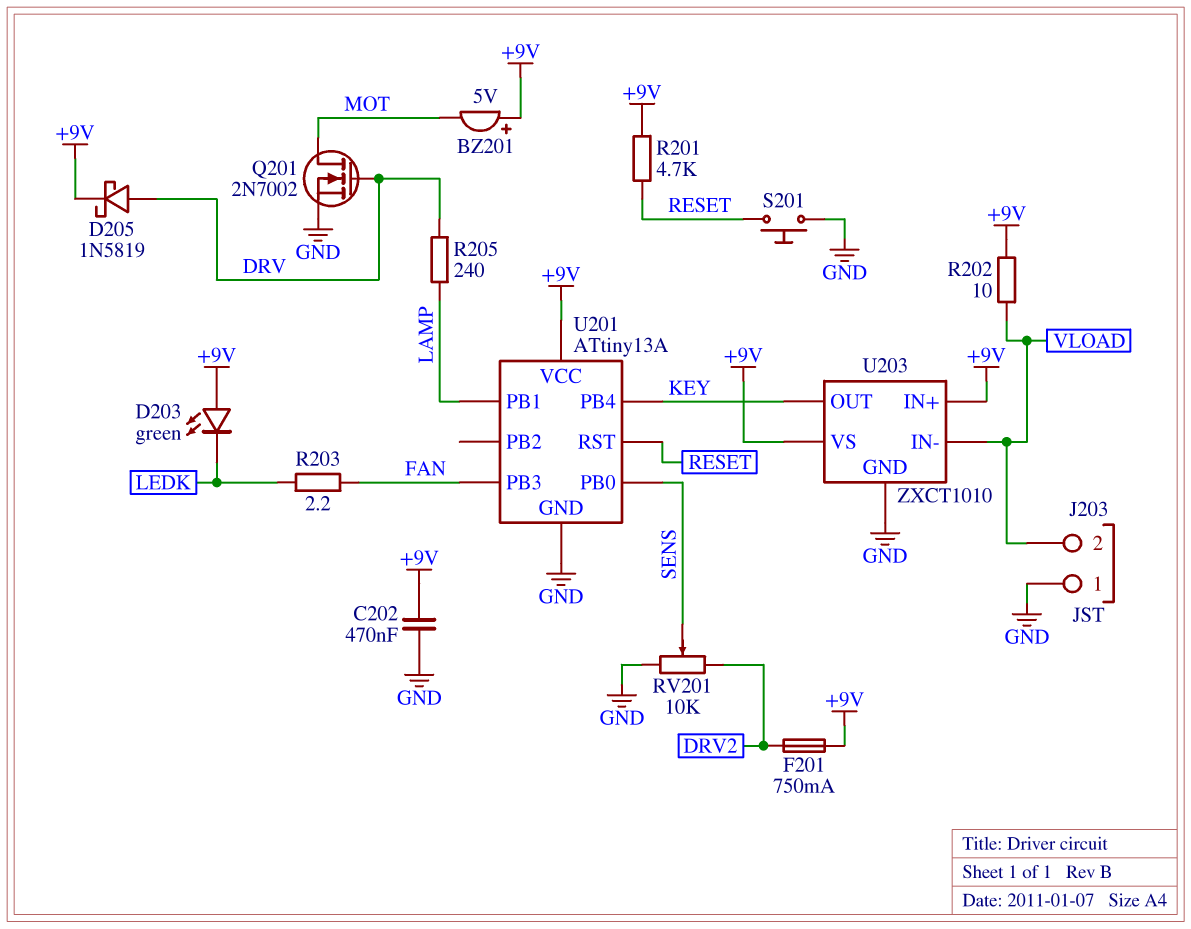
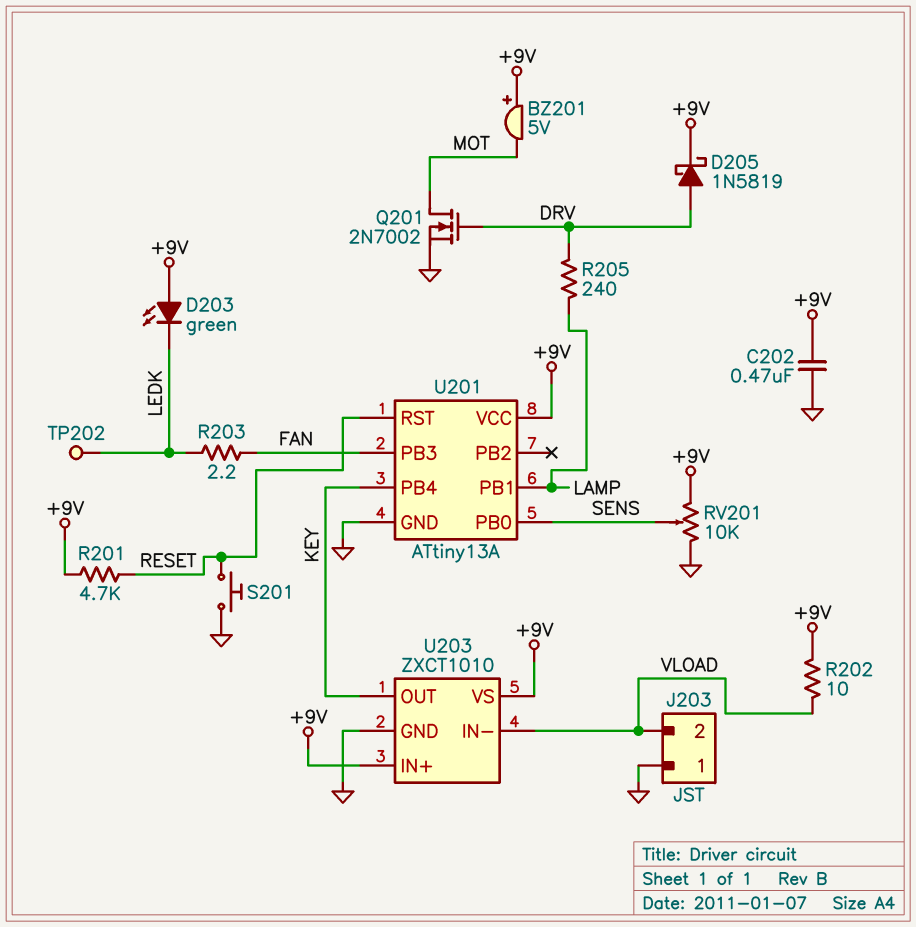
F201: 750mA (+9V, DRV2) -> none
RV201: 10k (DRV2, GND, wiper SENS) -> 10k (+9V, GND, wiper SENS)
TP202: none -> test point (LEDK)

